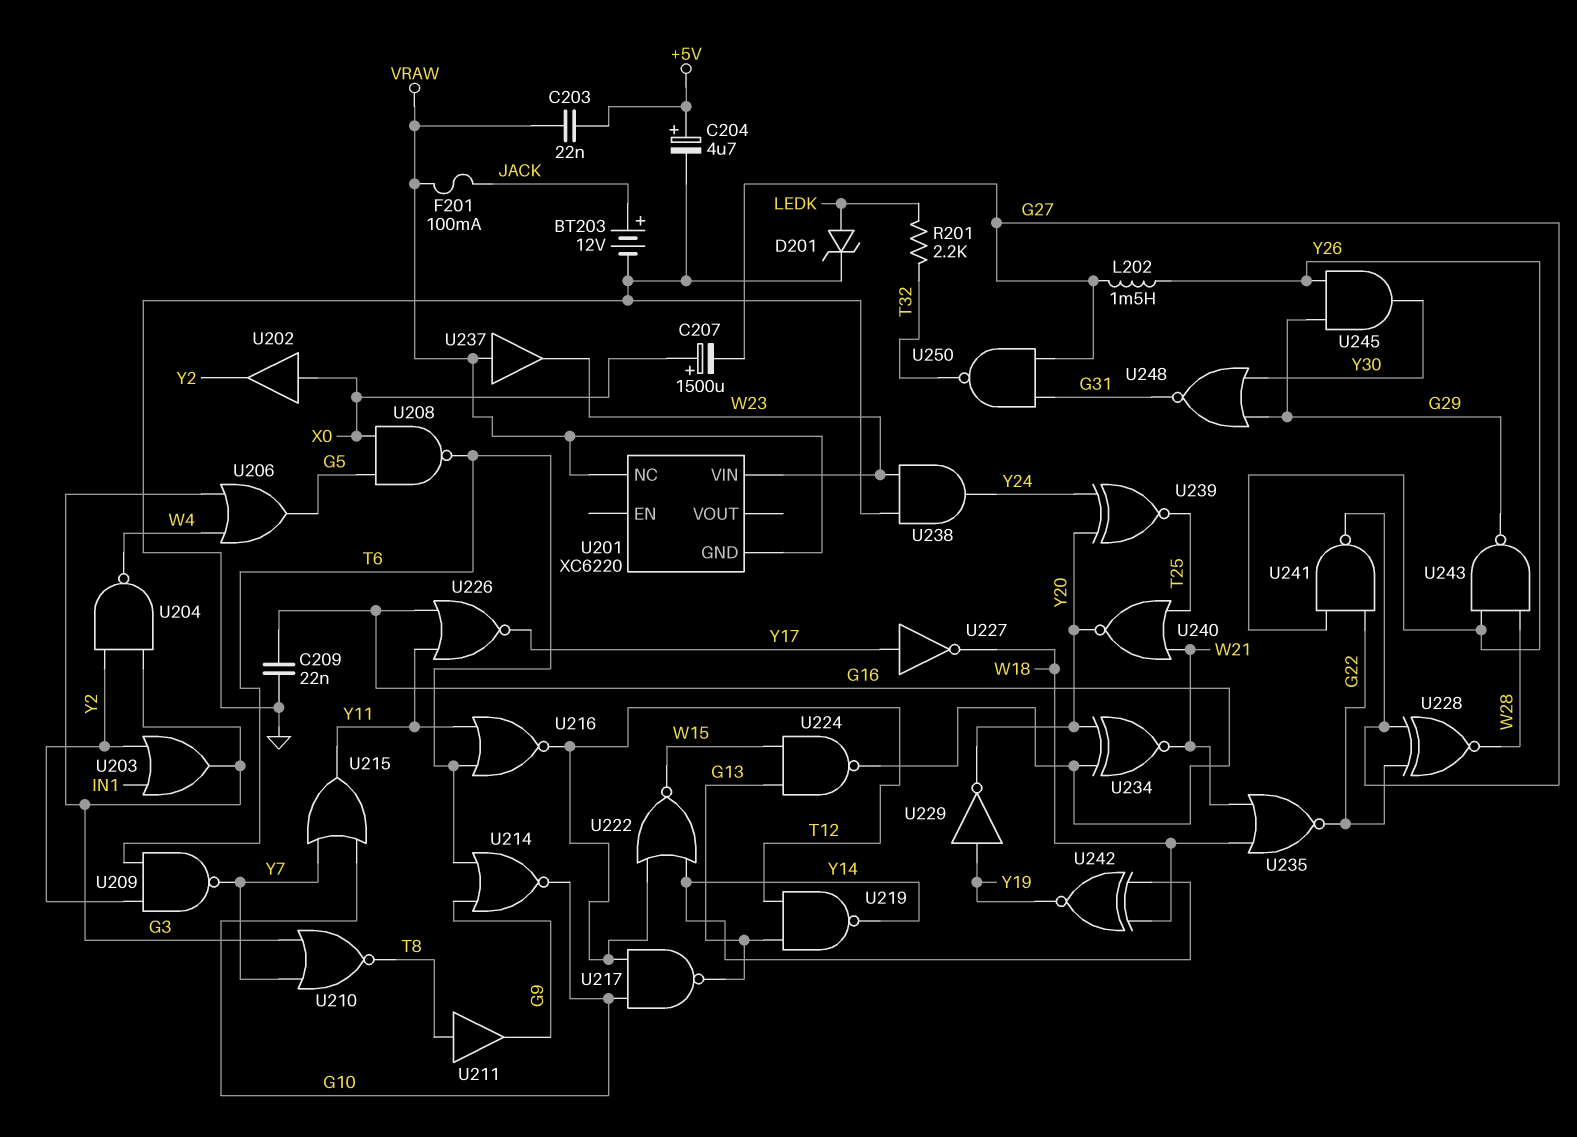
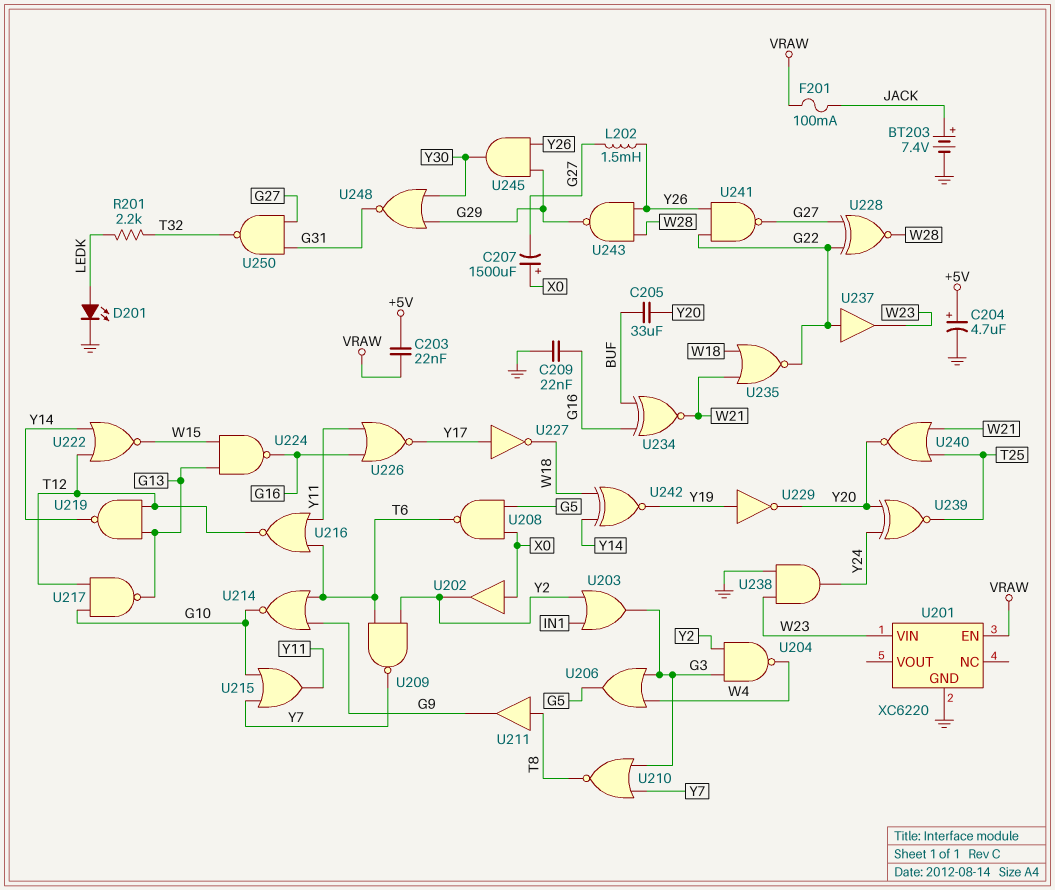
BT203: 12V (plus JACK, minus GND) -> 7.4V (plus JACK, minus GND)
C205: none -> 33uF (BUF, Y20)
D201: zener (A LEDK, K GND) -> LED (A LEDK, K GND)
U201 pin EN: none -> VRAW
U201 pin GND: VRAW -> GND
U201 pin NC: VRAW -> none
U234: XNOR (in G16, in Y20, out W21) -> XNOR (in BUF, in G16, out W21)
U237: buffer (in VRAW, out W23) -> buffer (in G22, out W23)

